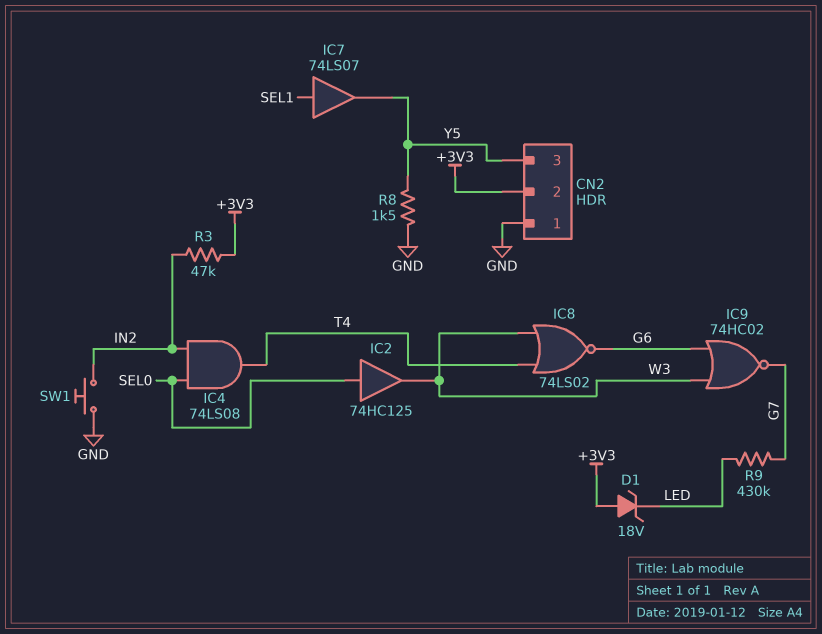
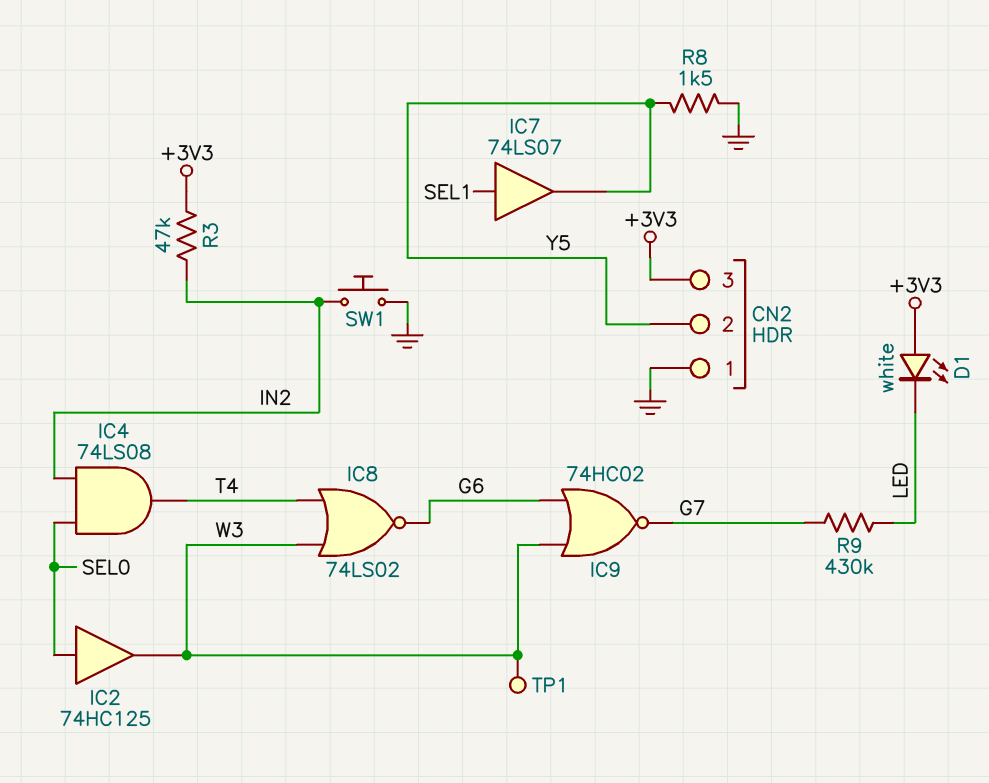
CN2 pin 2: +3V3 -> Y5
CN2 pin 3: Y5 -> +3V3
D1: zener 18V (A +3V3, K LED) -> LED white (A +3V3, K LED)
TP1: none -> test point (W3)

